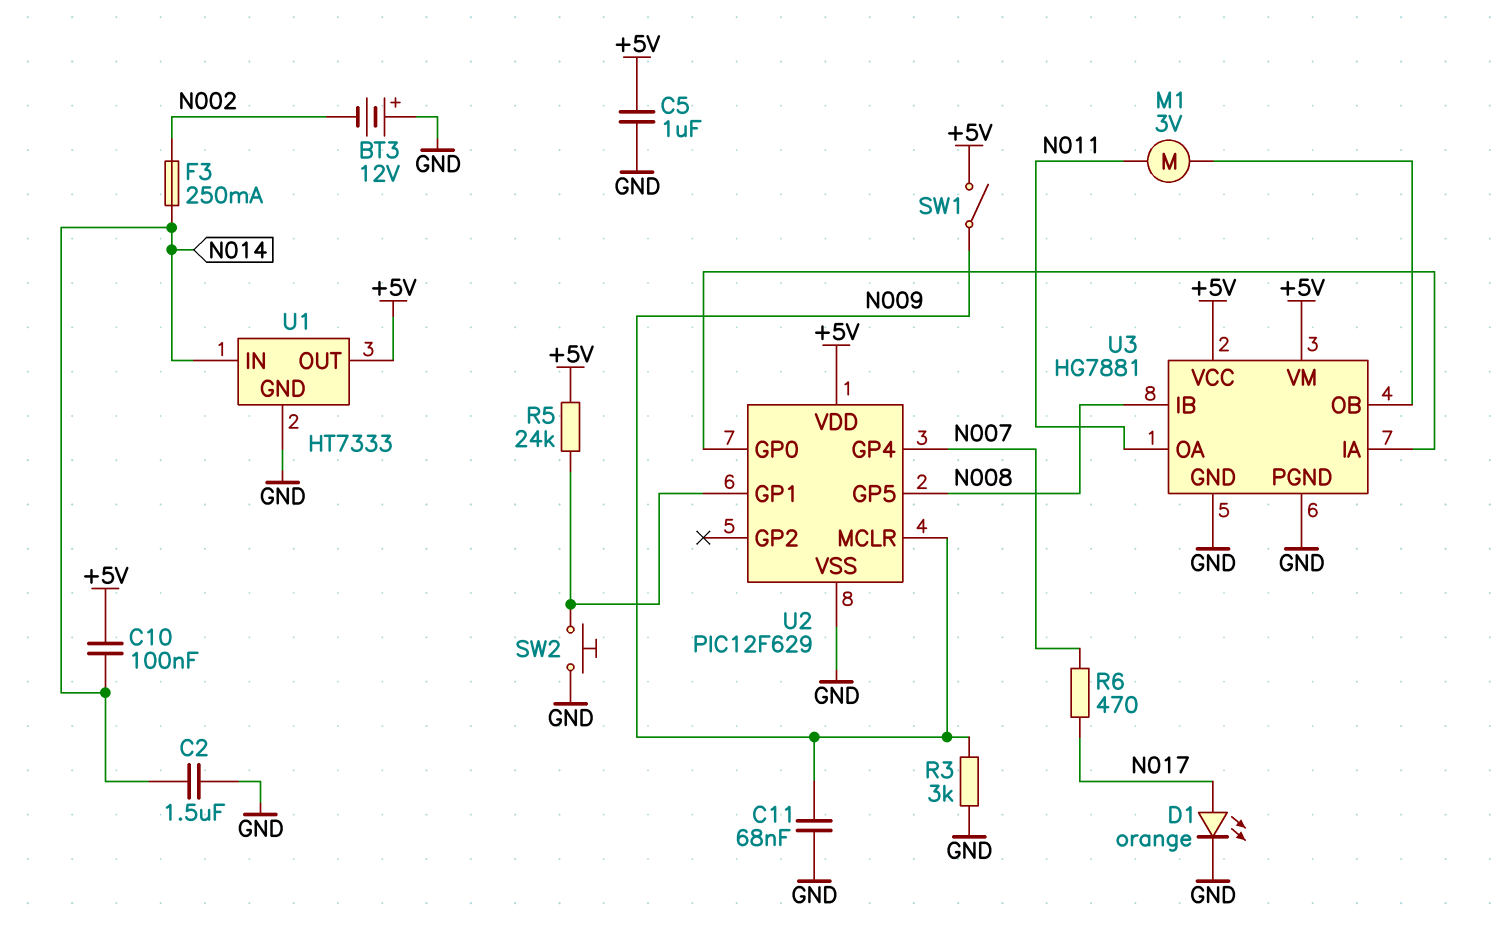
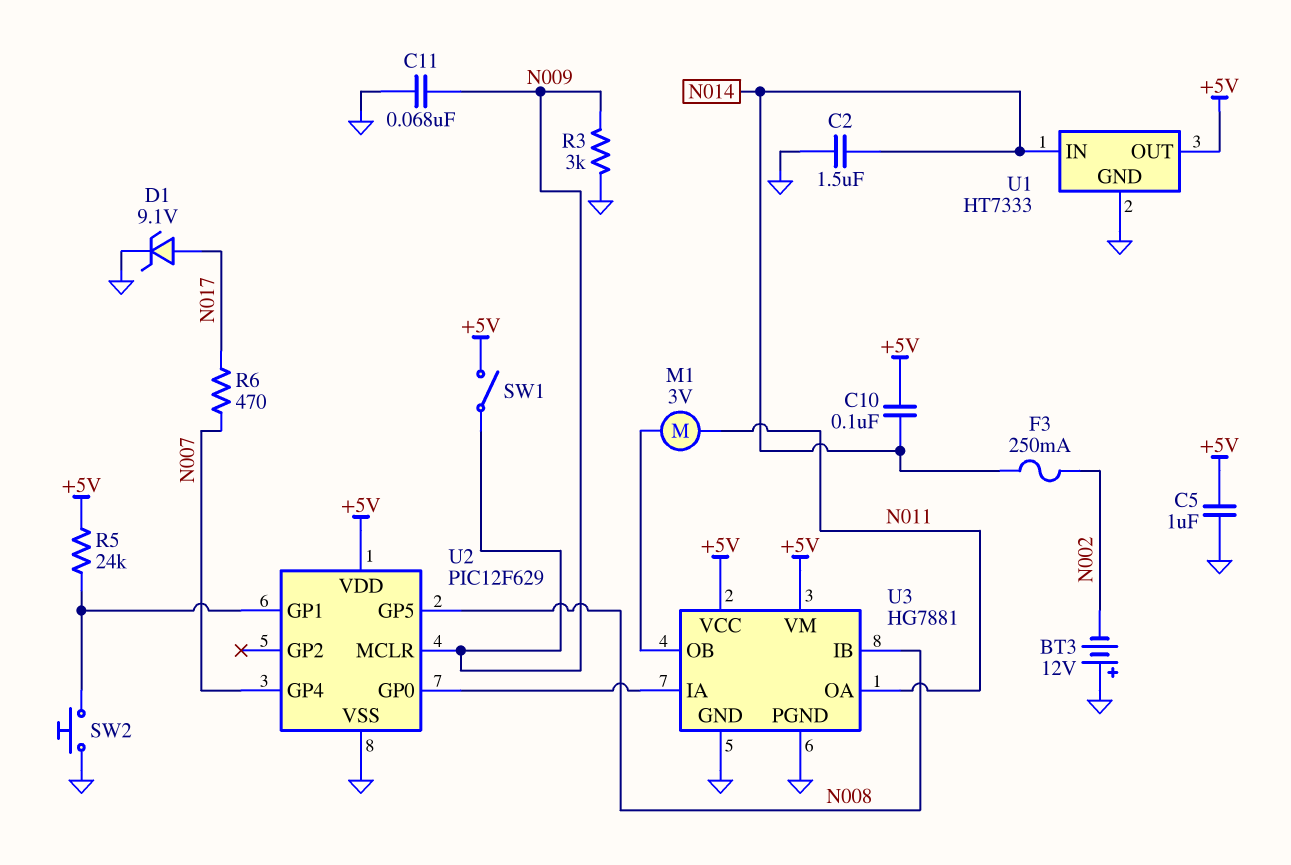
D1: LED orange (A N017, K GND) -> zener 9.1V (A N017, K GND)

